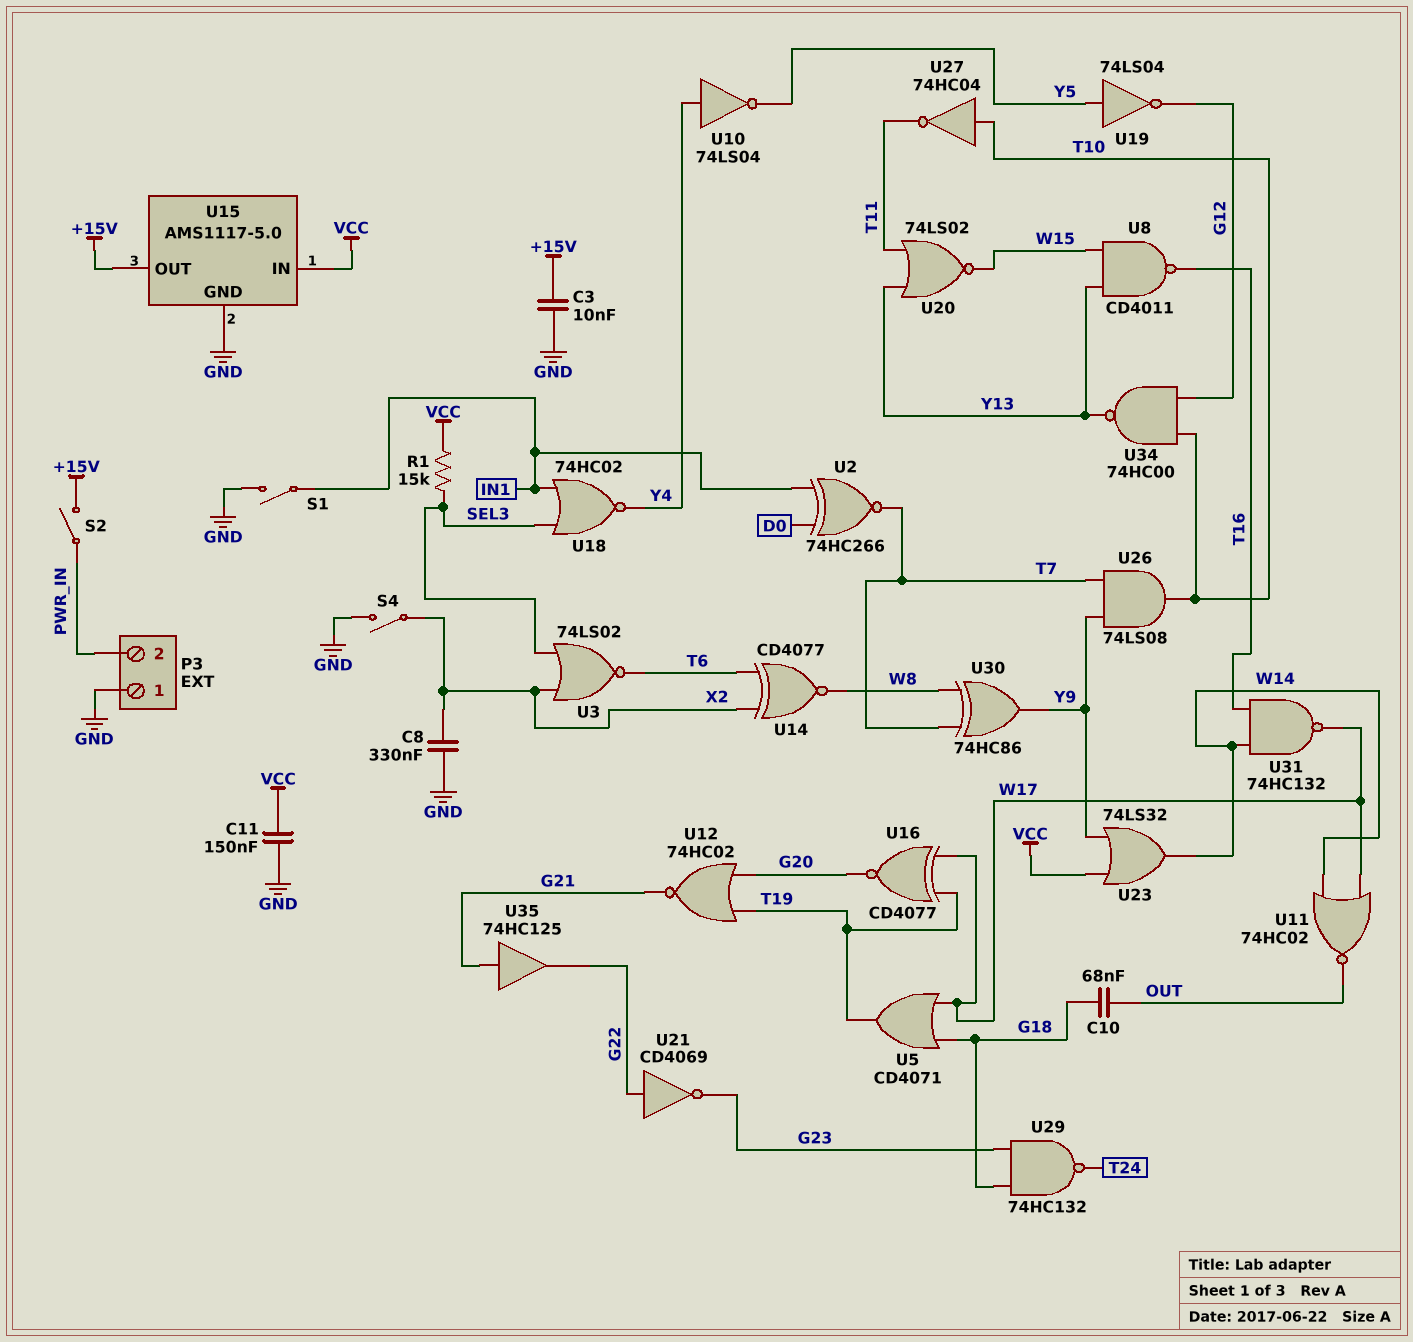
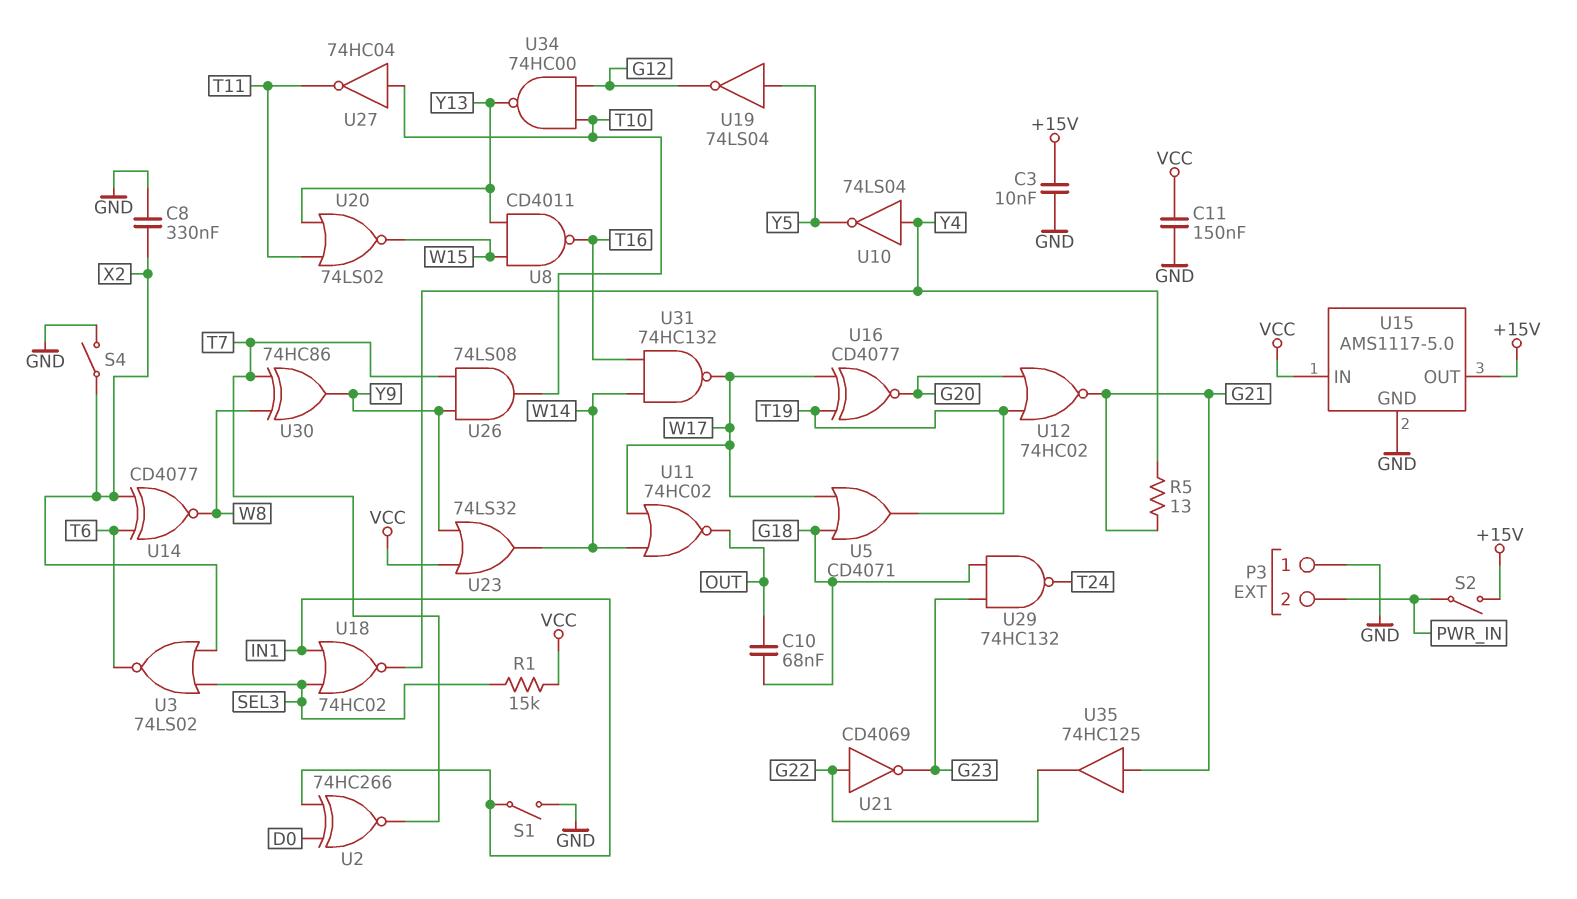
R5: none -> 13 (G21, Y4)

